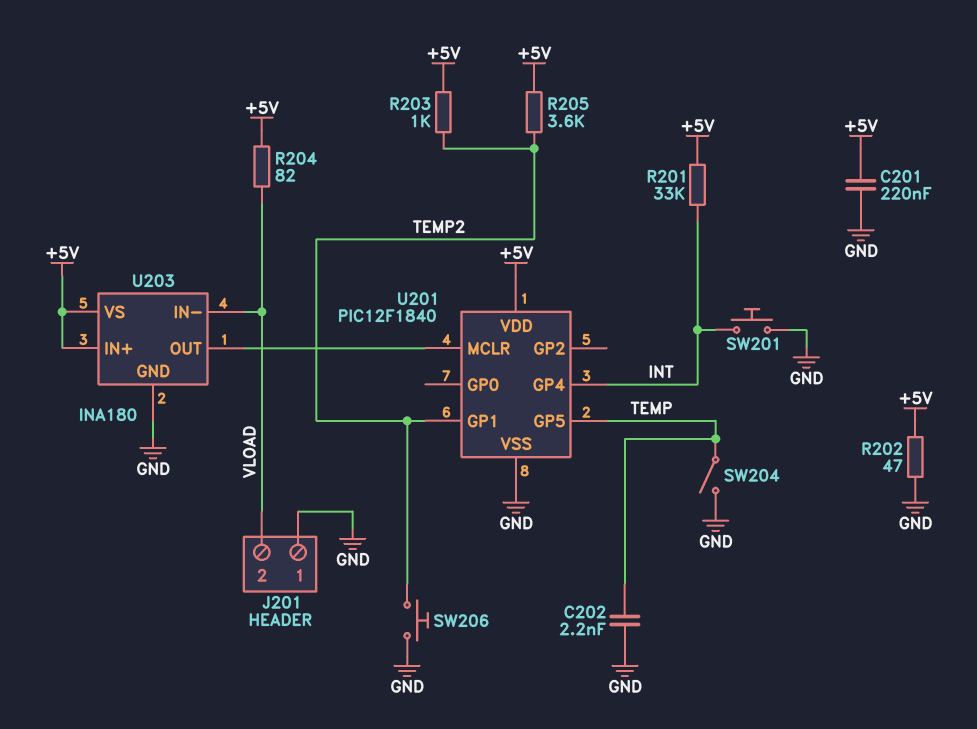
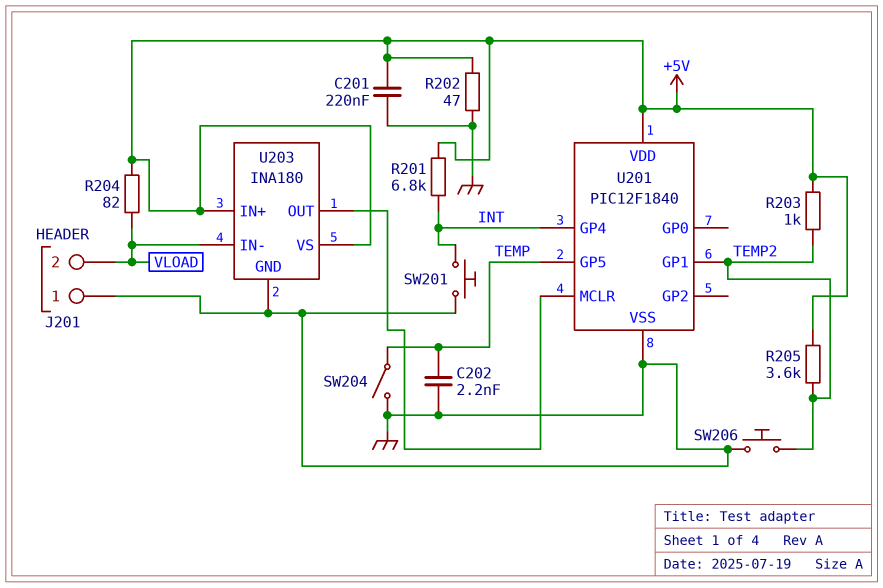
R201: 33k (+5V, INT) -> 6.8k (+5V, INT)

